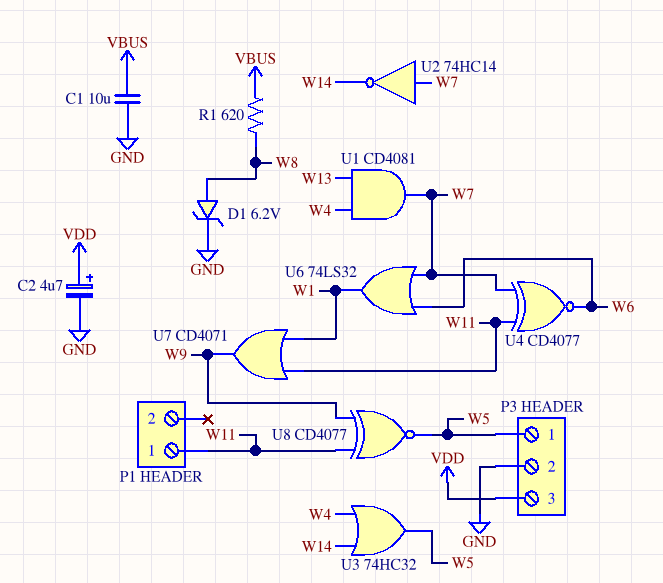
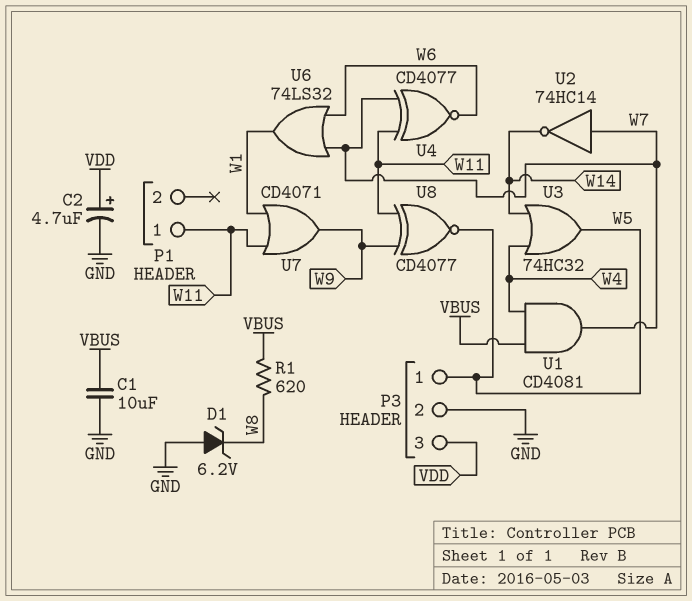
D1: zener 6.2V (A W8, K GND) -> zener 6.2V (A GND, K W8)
U1: AND CD4081 (in W4, in W13, out W7) -> AND CD4081 (in VBUS, in W4, out W7)

